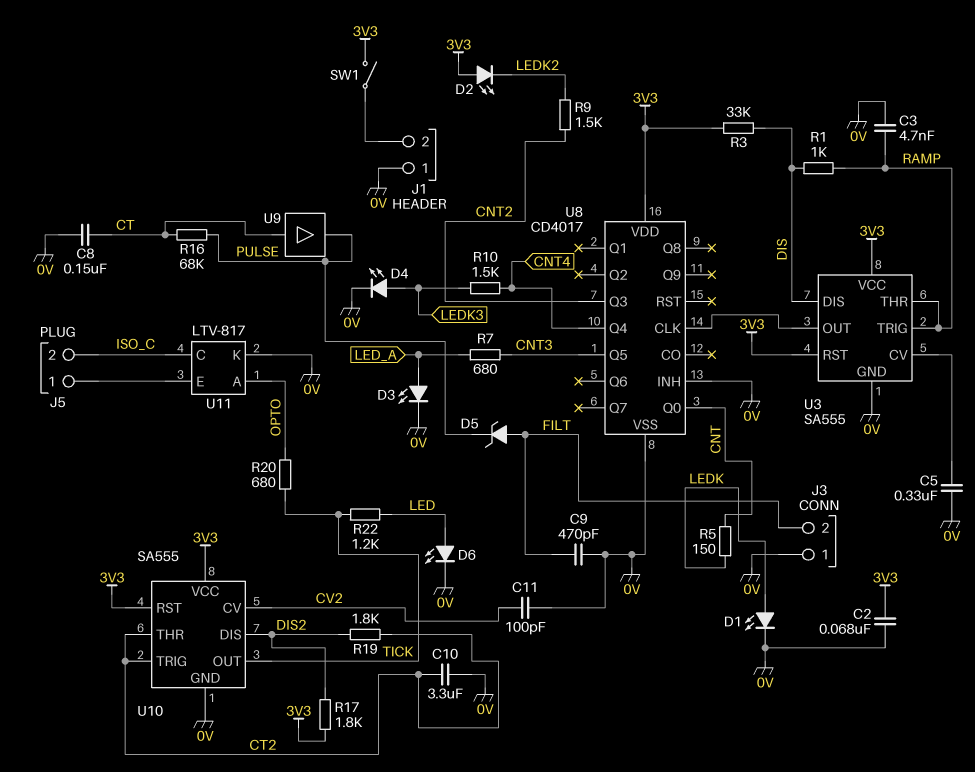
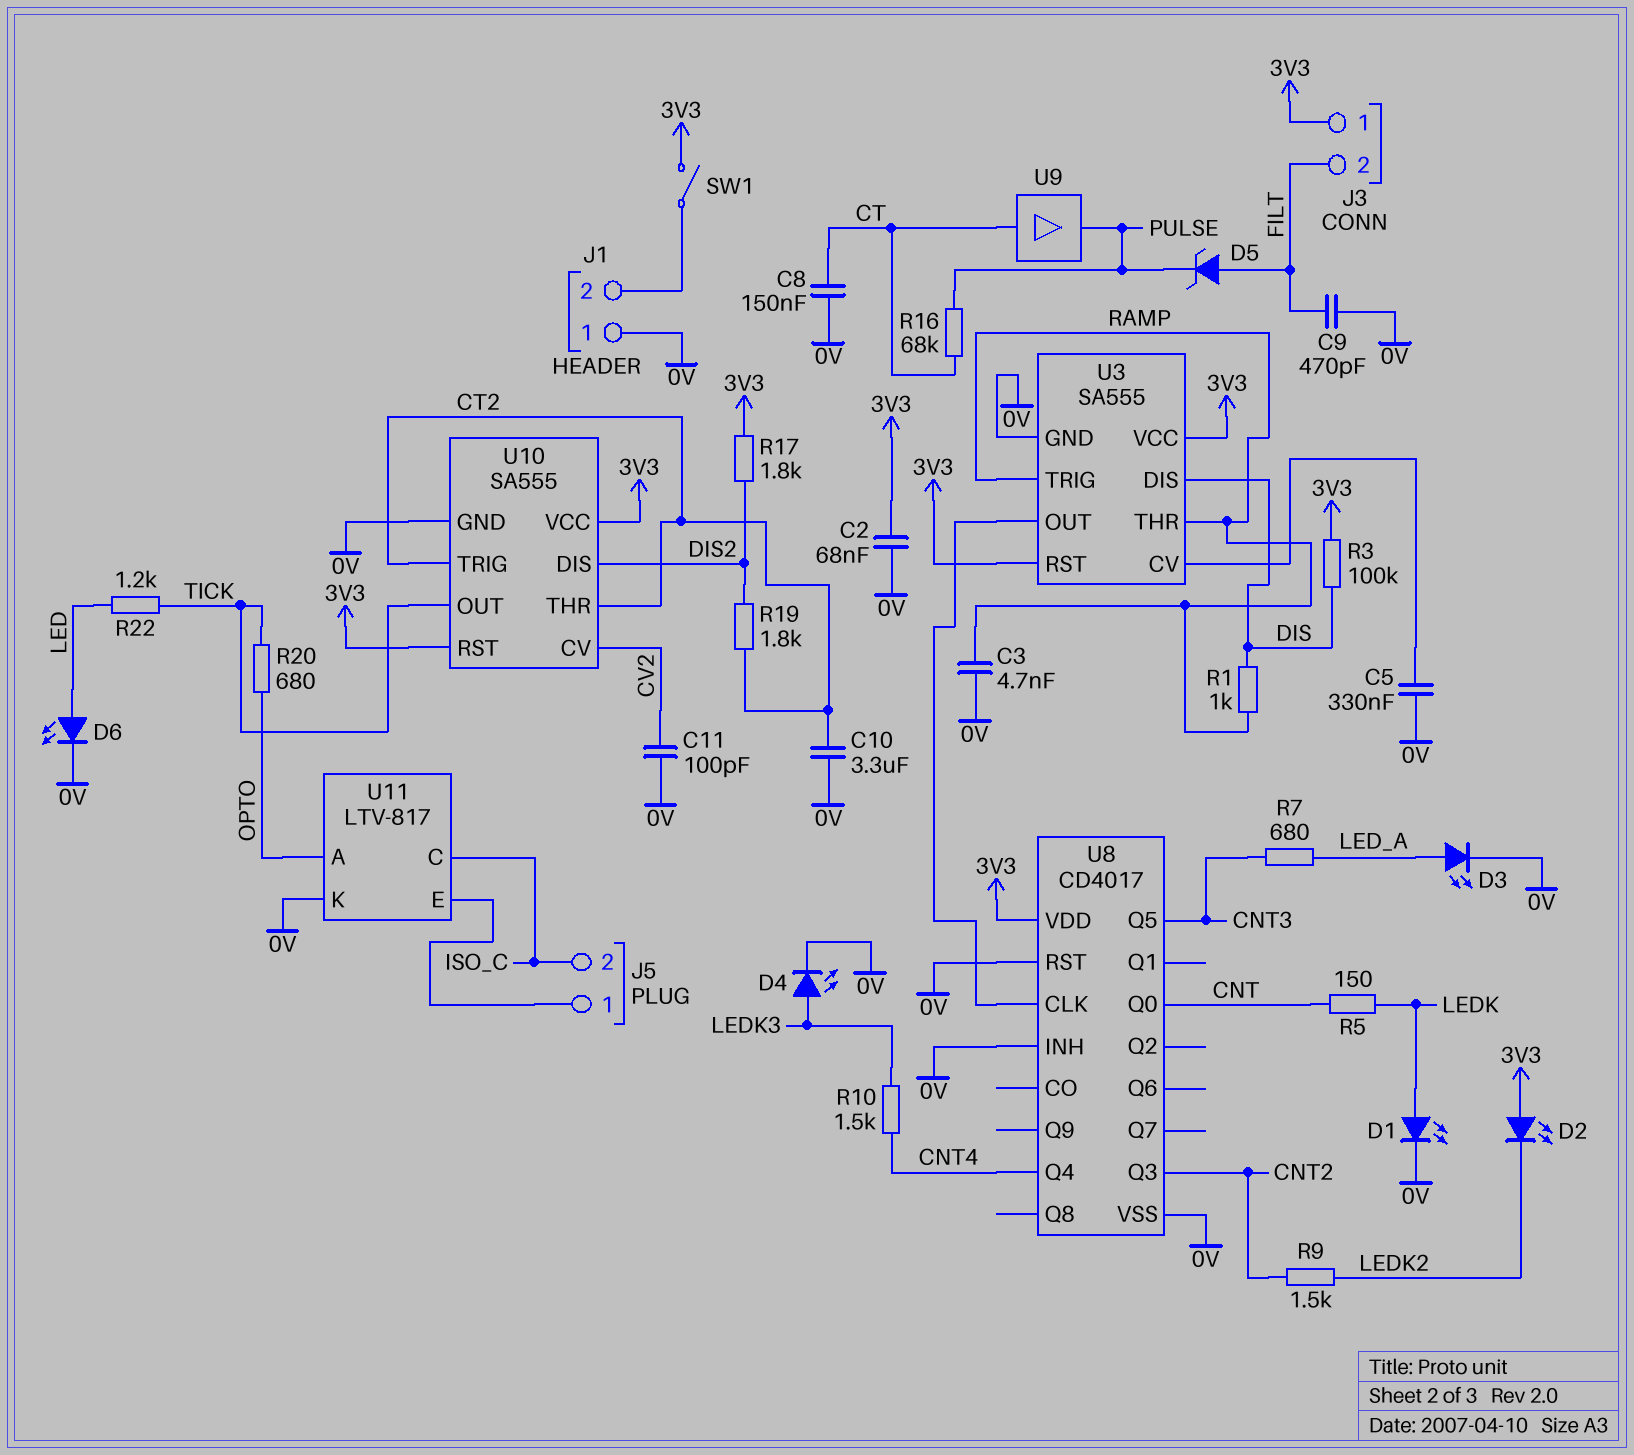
J3 pin 1: 0V -> 3V3
R3: 33k (3V3, DIS) -> 100k (3V3, DIS)
U8 pin RST: none -> 0V

